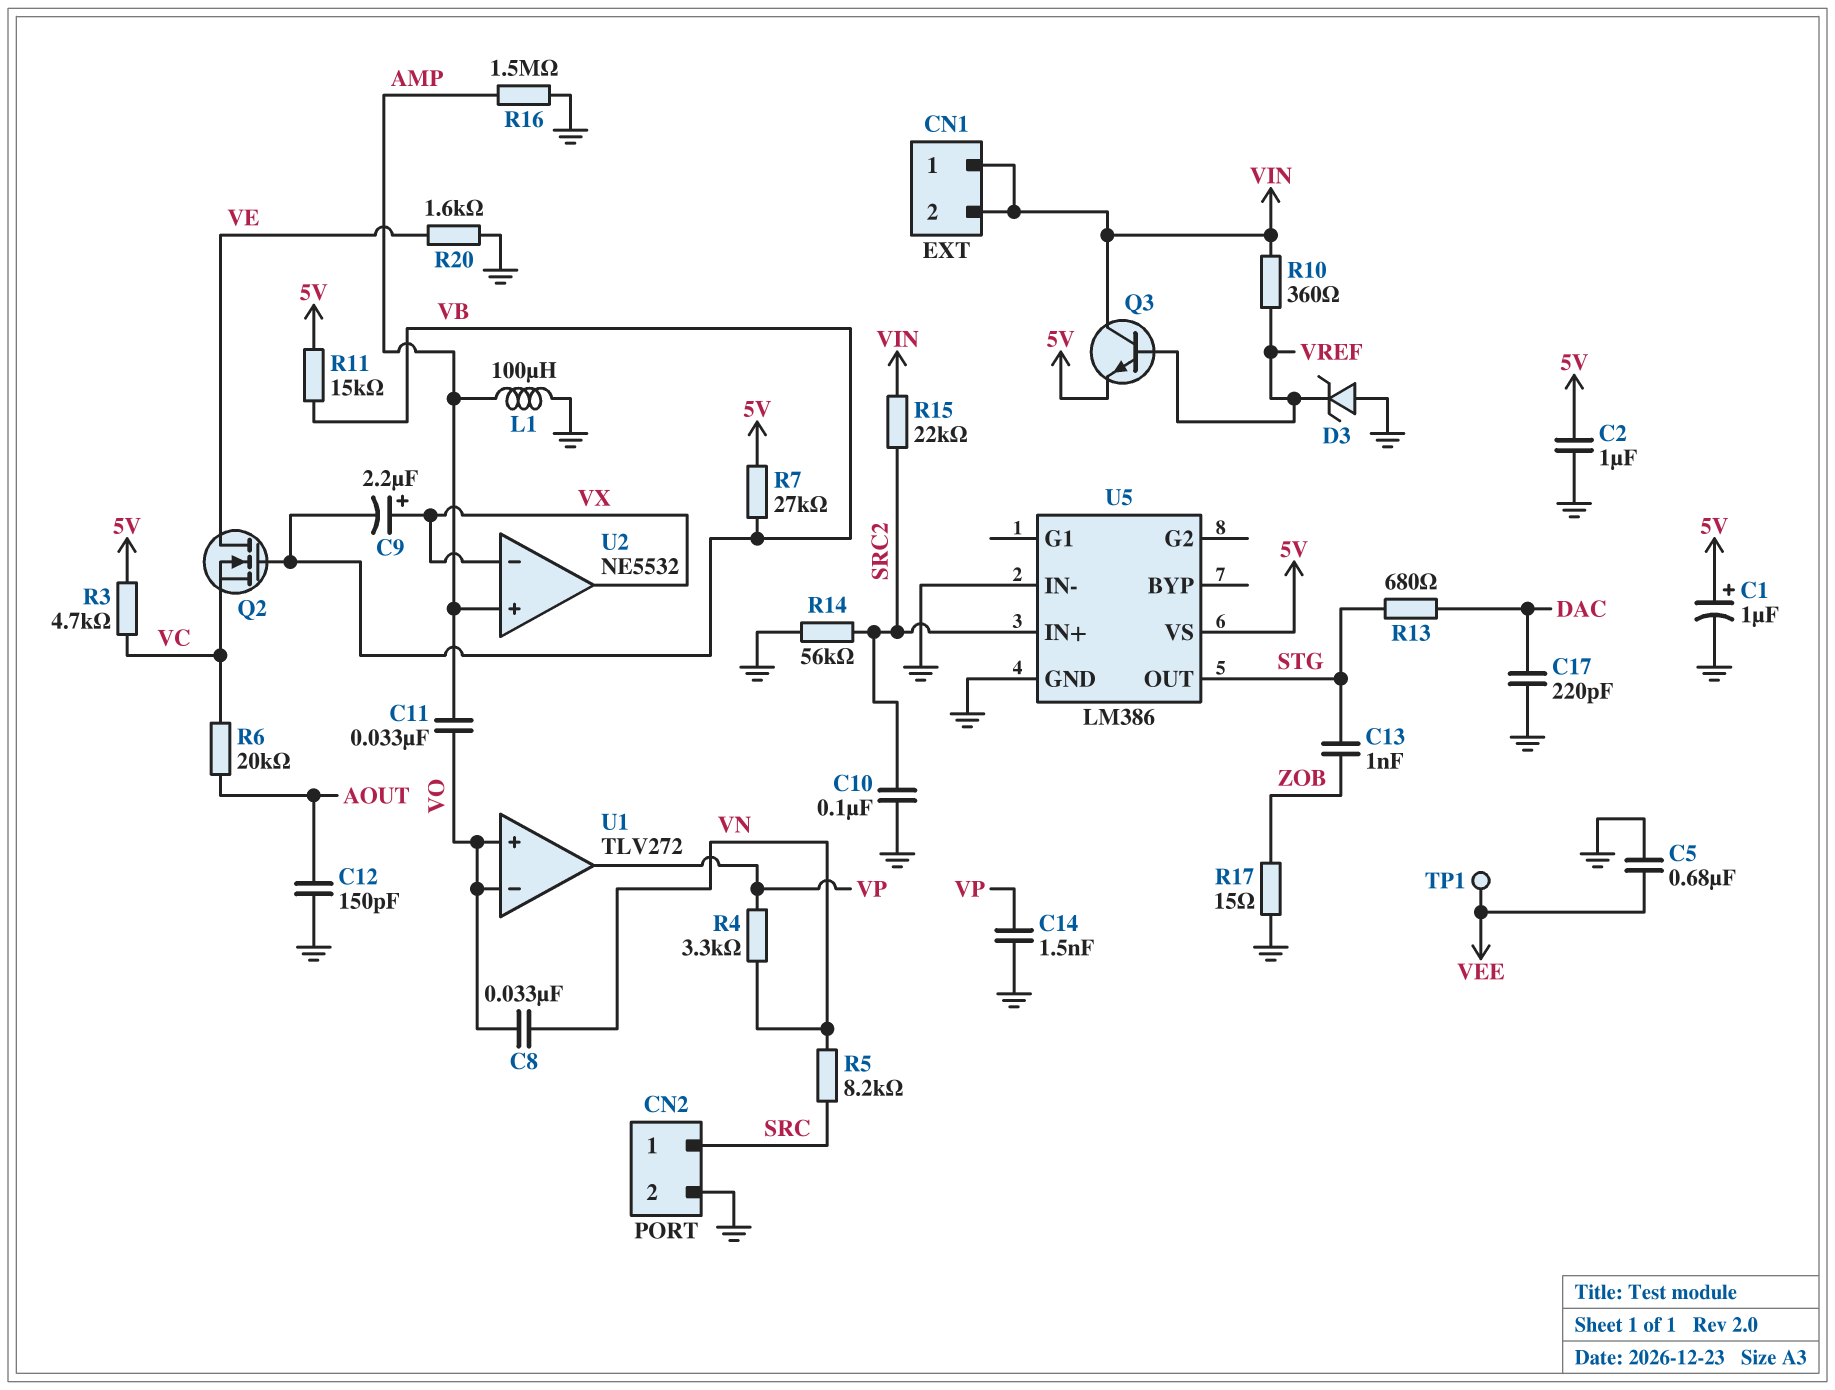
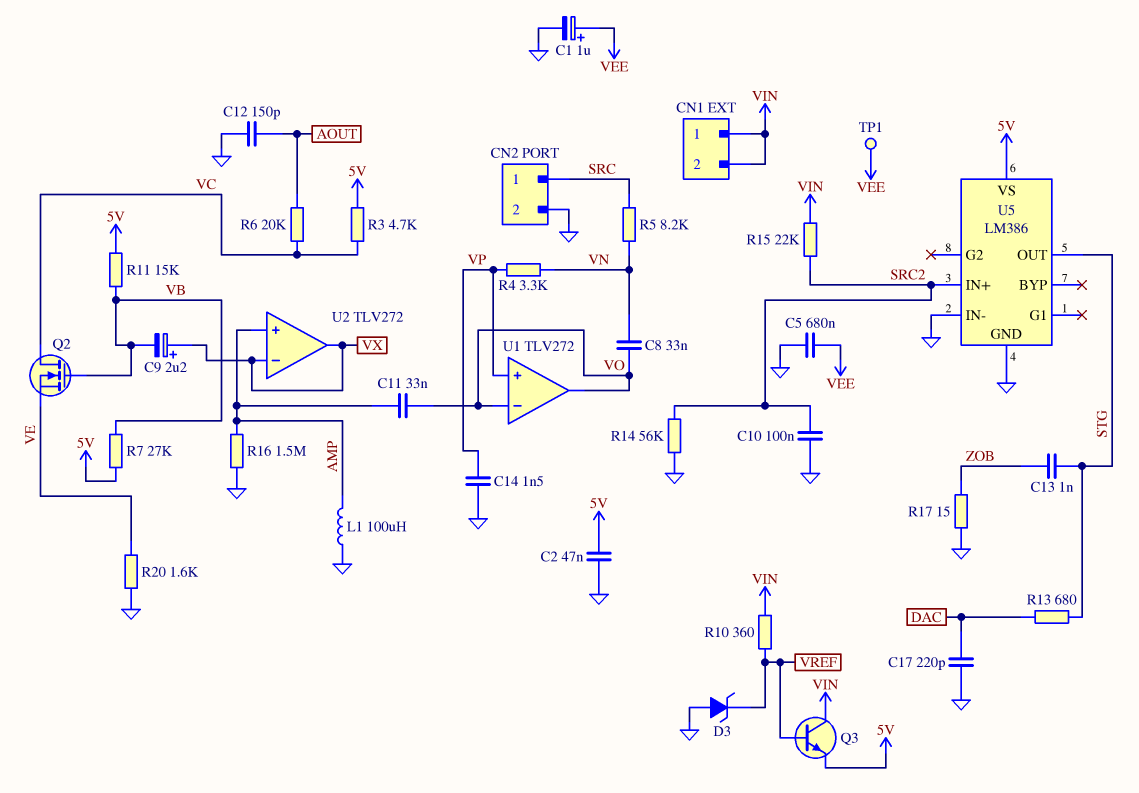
C1: 1uF (plus 5V, minus GND) -> 1uF (plus VEE, minus GND)
C2: 1uF (5V, GND) -> 47nF (5V, GND)
Q2: NMOS (G VB, D VE, S VC) -> NMOS (G VB, D VC, S VE)
U1 pin in+: VO -> VP
U1 pin out: VP -> VO
U2: NE5532 -> TLV272

